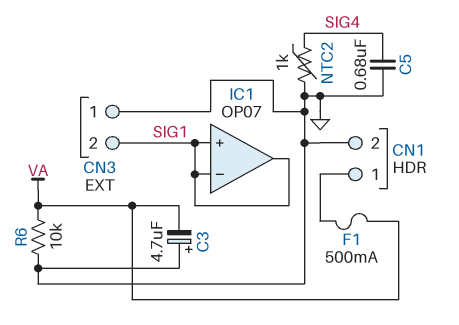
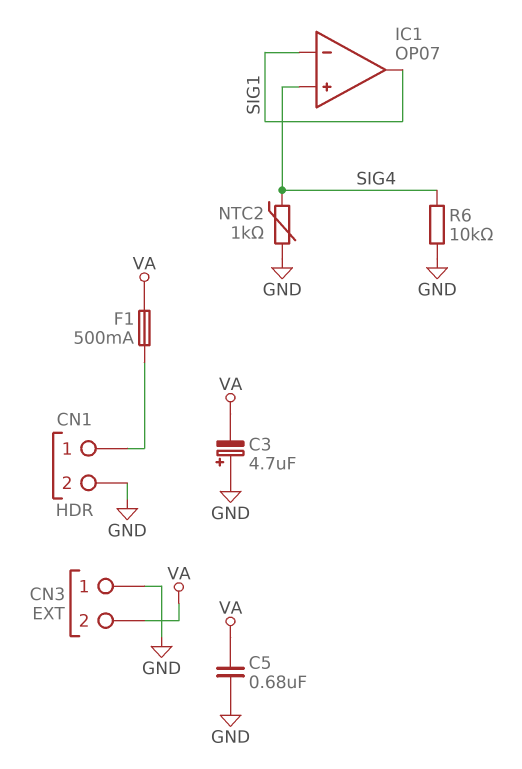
C5: 680nF (GND, SIG4) -> 680nF (GND, VA)
CN3 pin 2: SIG1 -> VA
IC1 pin in+: SIG1 -> SIG4
R6: 10k (GND, VA) -> 10k (GND, SIG4)

